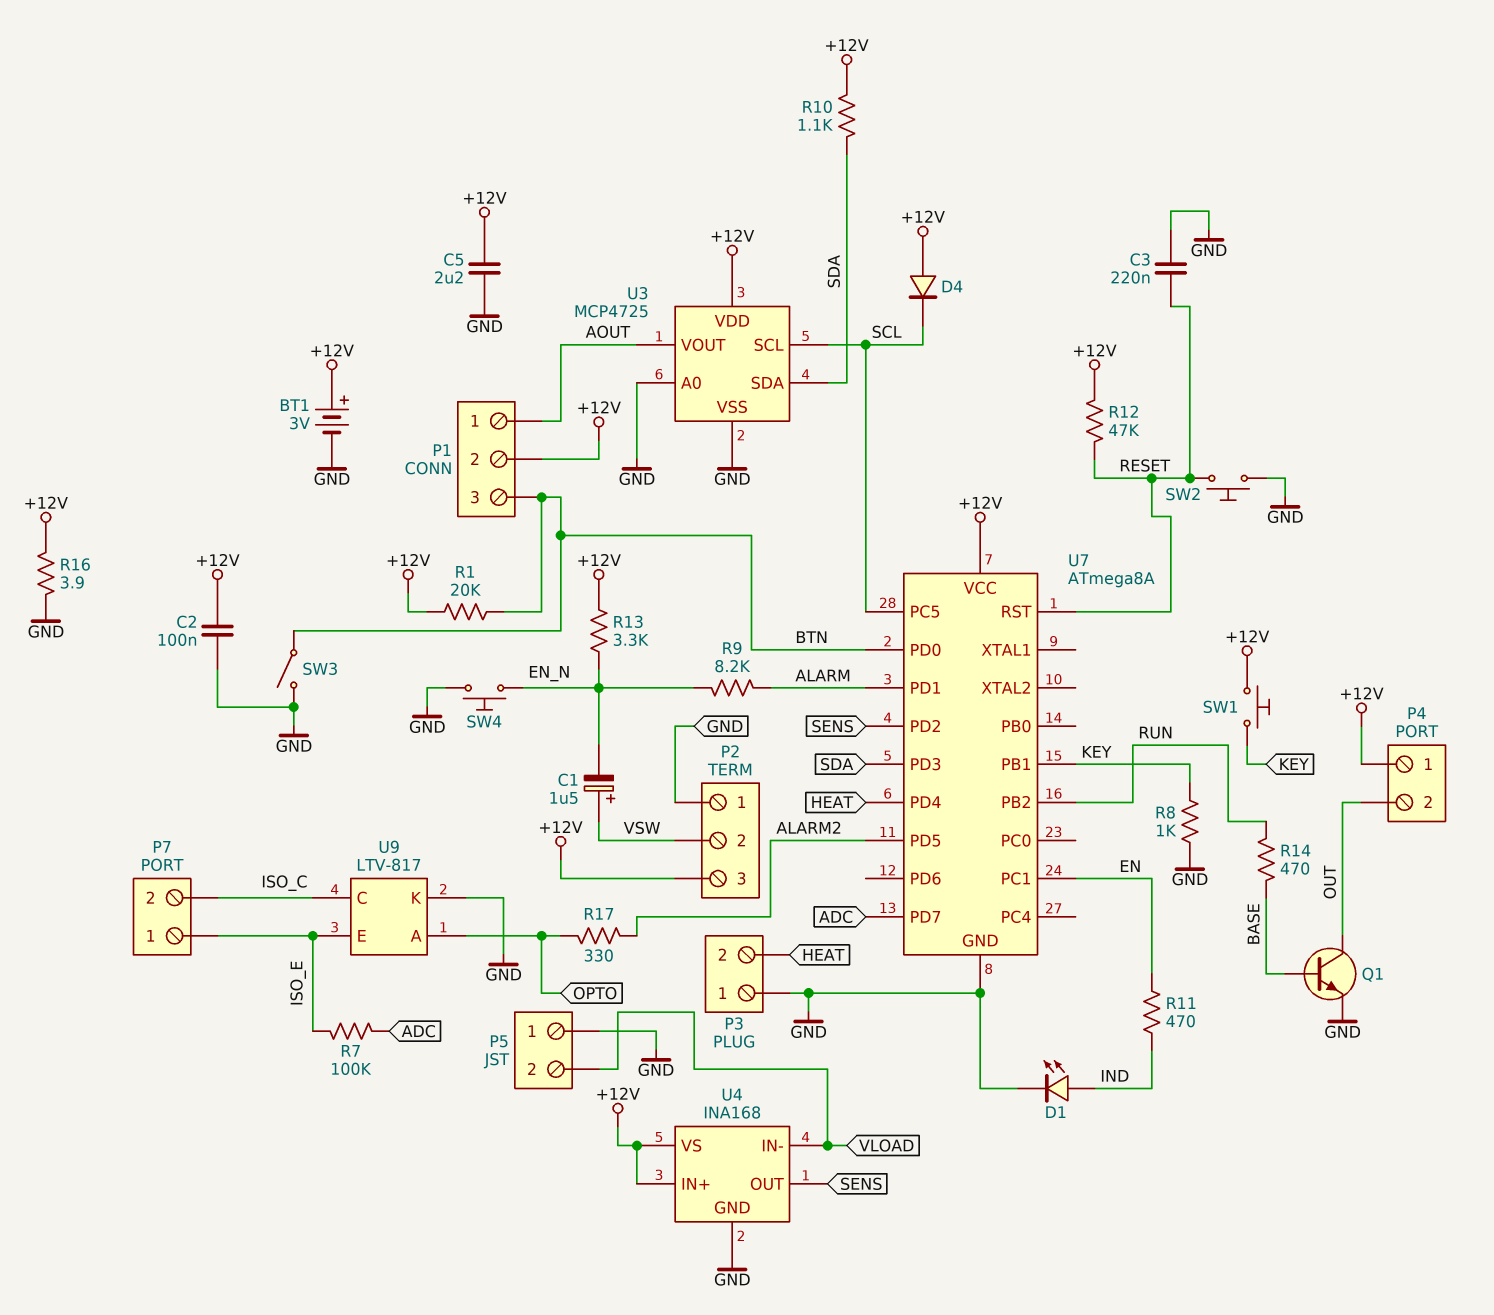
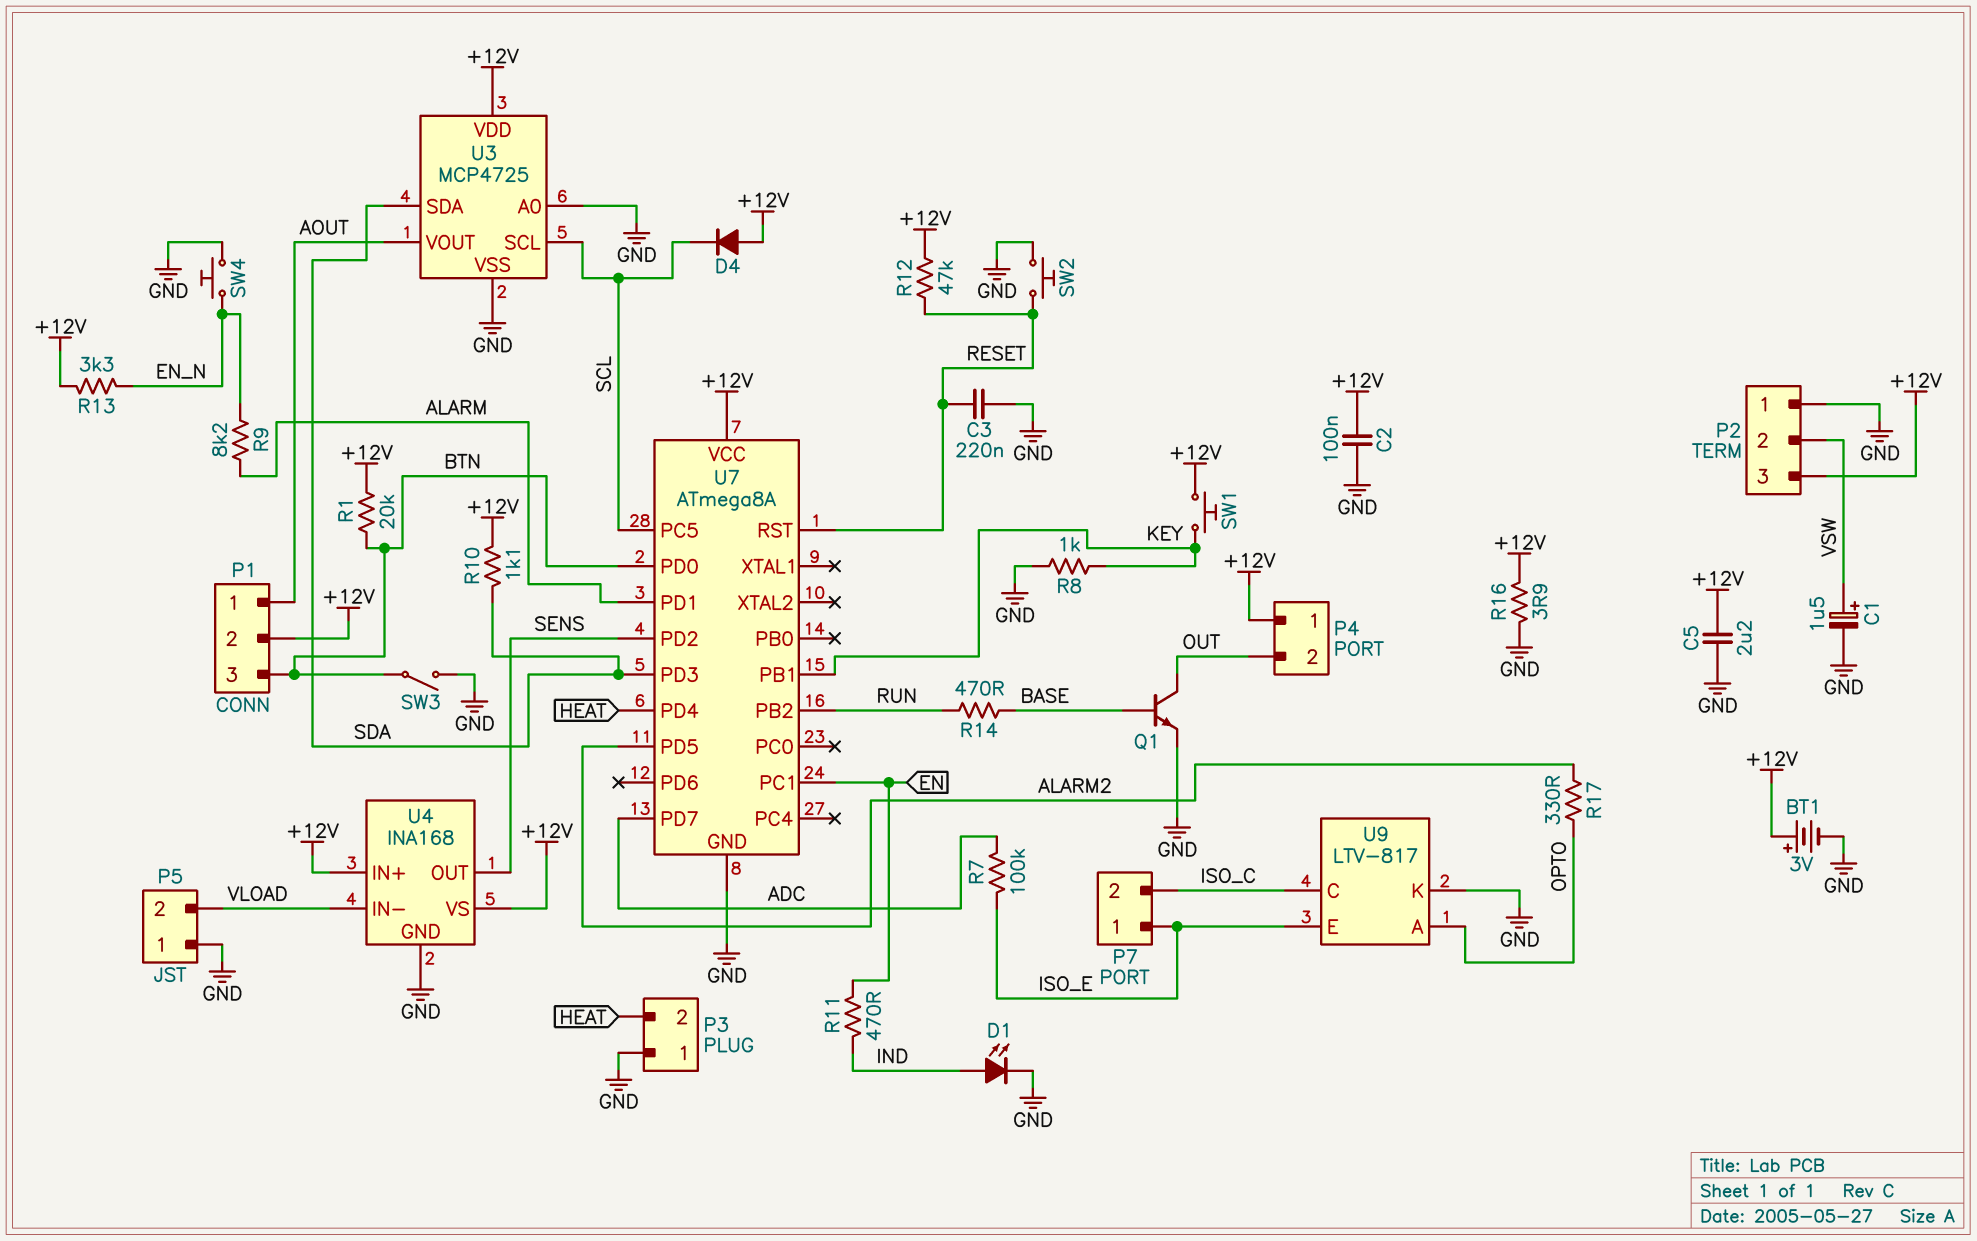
C1: 1.5uF (plus VSW, minus EN_N) -> 1.5uF (plus VSW, minus GND)

